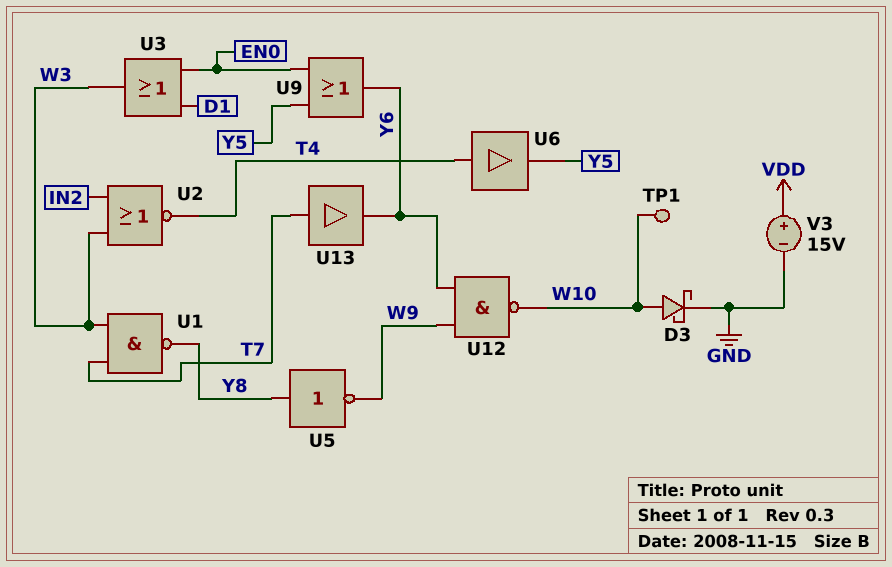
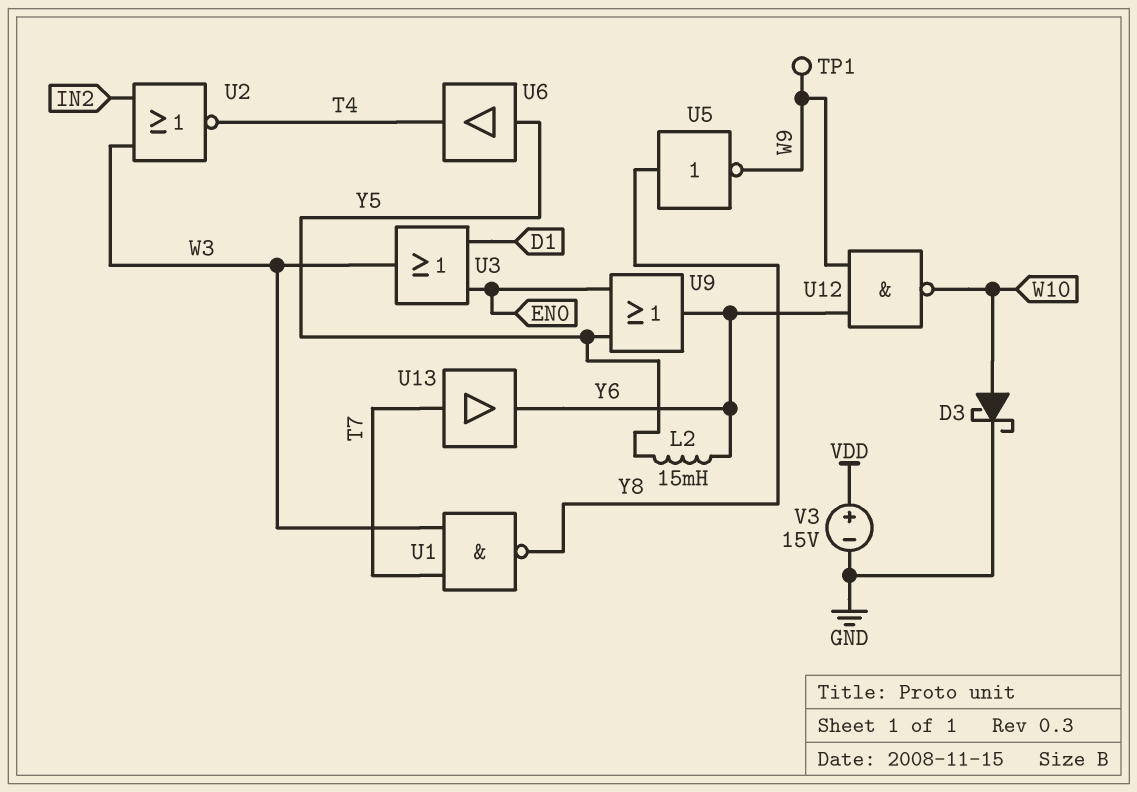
L2: none -> 15mH (Y5, Y6)
TP1: test point (W10) -> test point (W9)
U6: buffer (in T4, out Y5) -> buffer (in Y5, out T4)

